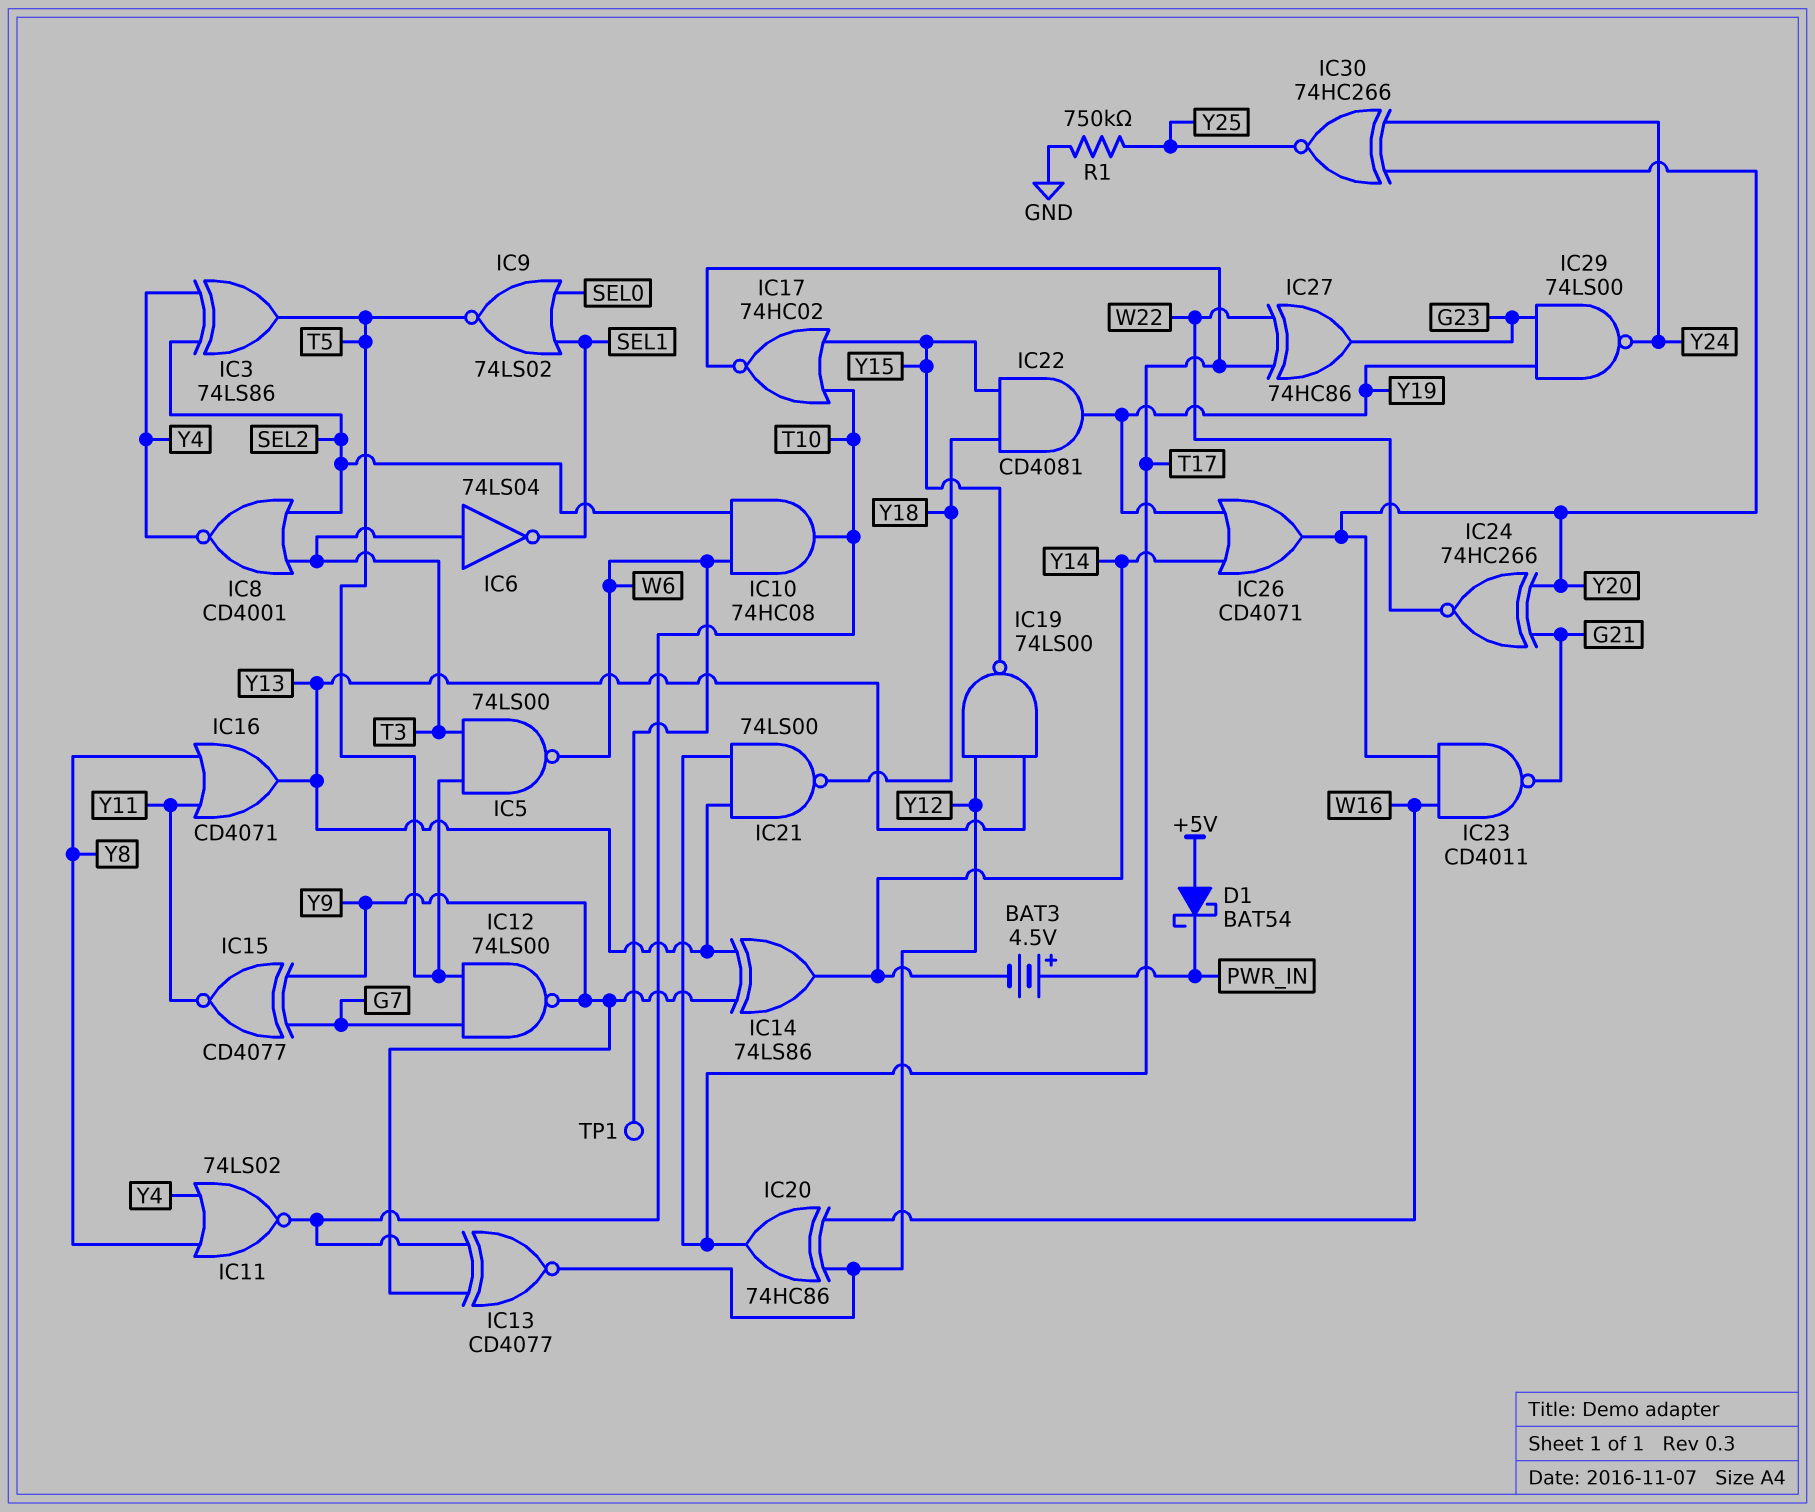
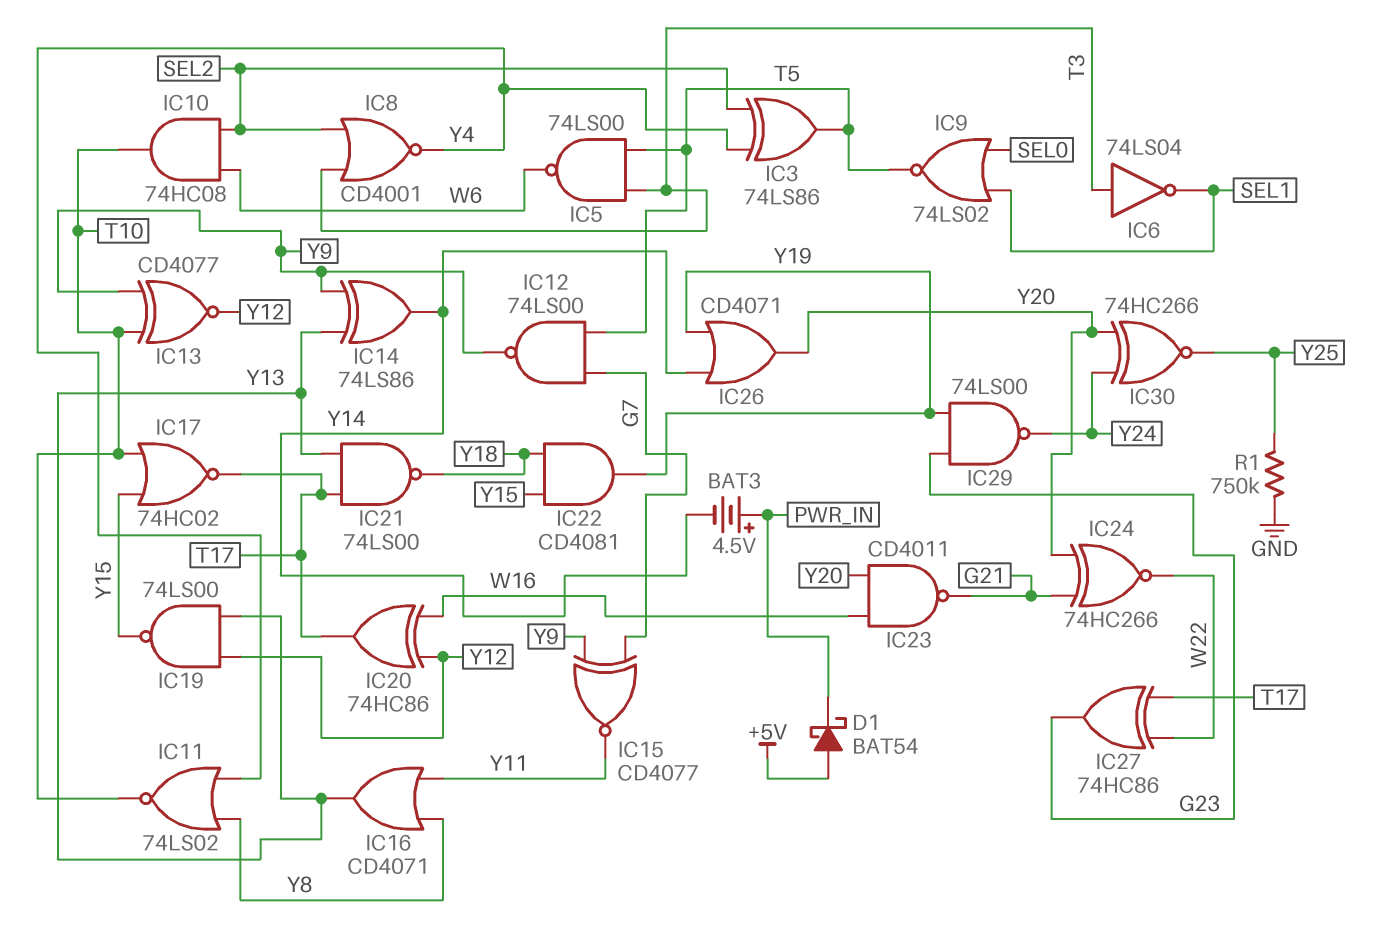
TP1: test point (W6) -> none

